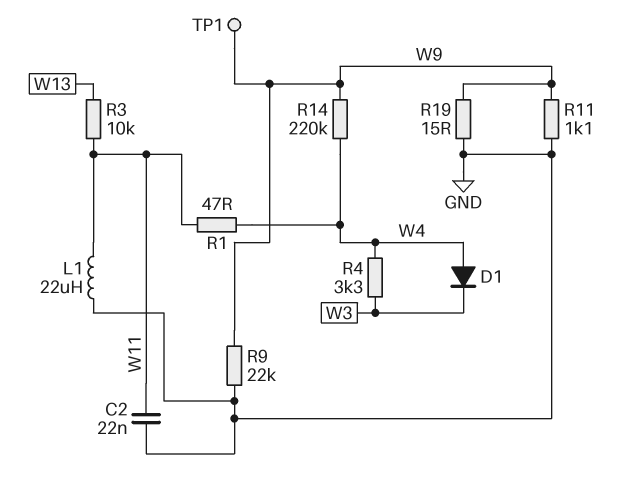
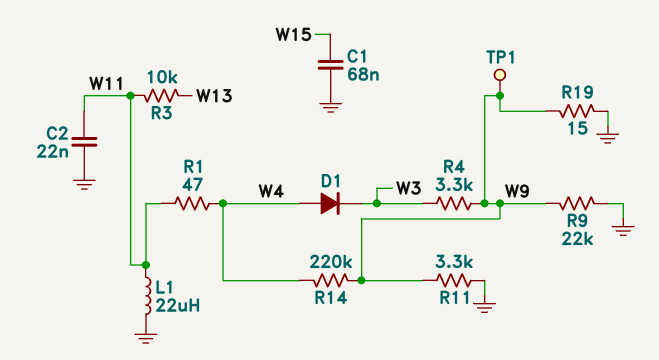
C1: none -> 68nF (GND, W15)
R4: 3.3k (W3, W4) -> 3.3k (W3, W9)
R11: 1.1k (GND, W9) -> 3.3k (GND, W9)

